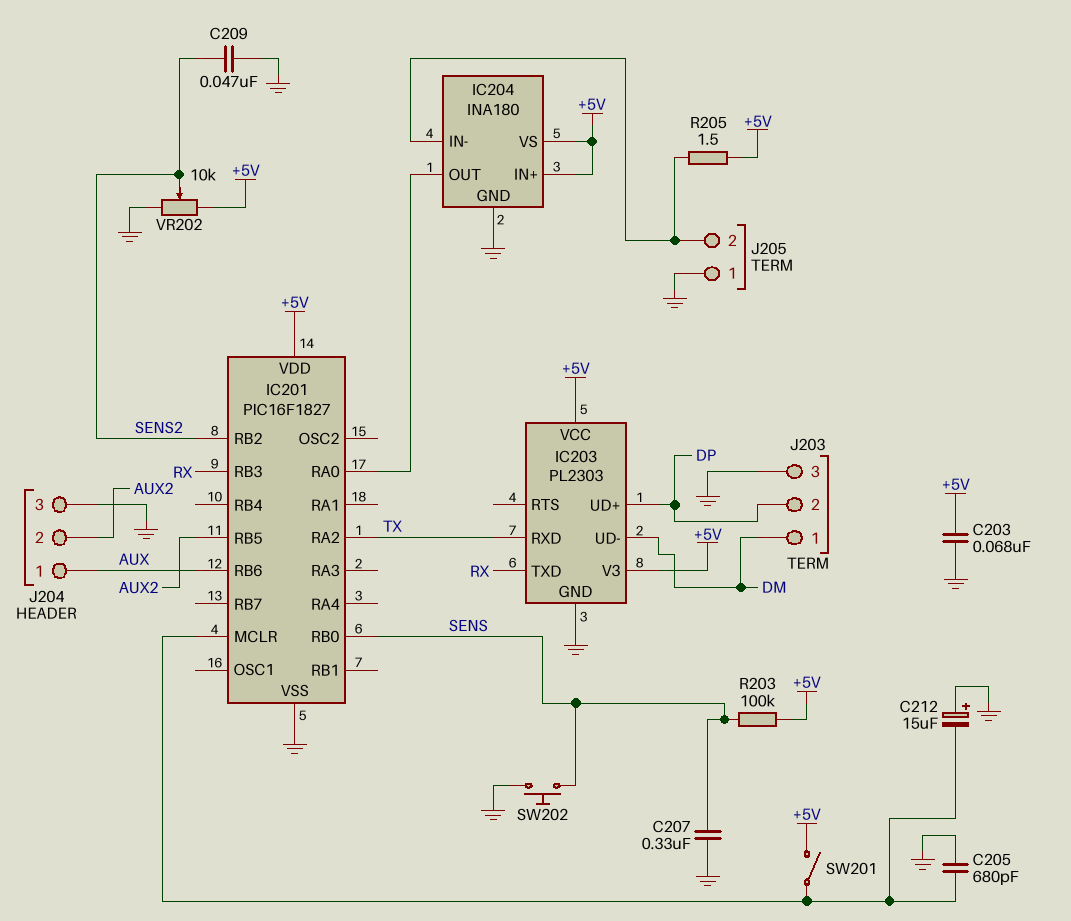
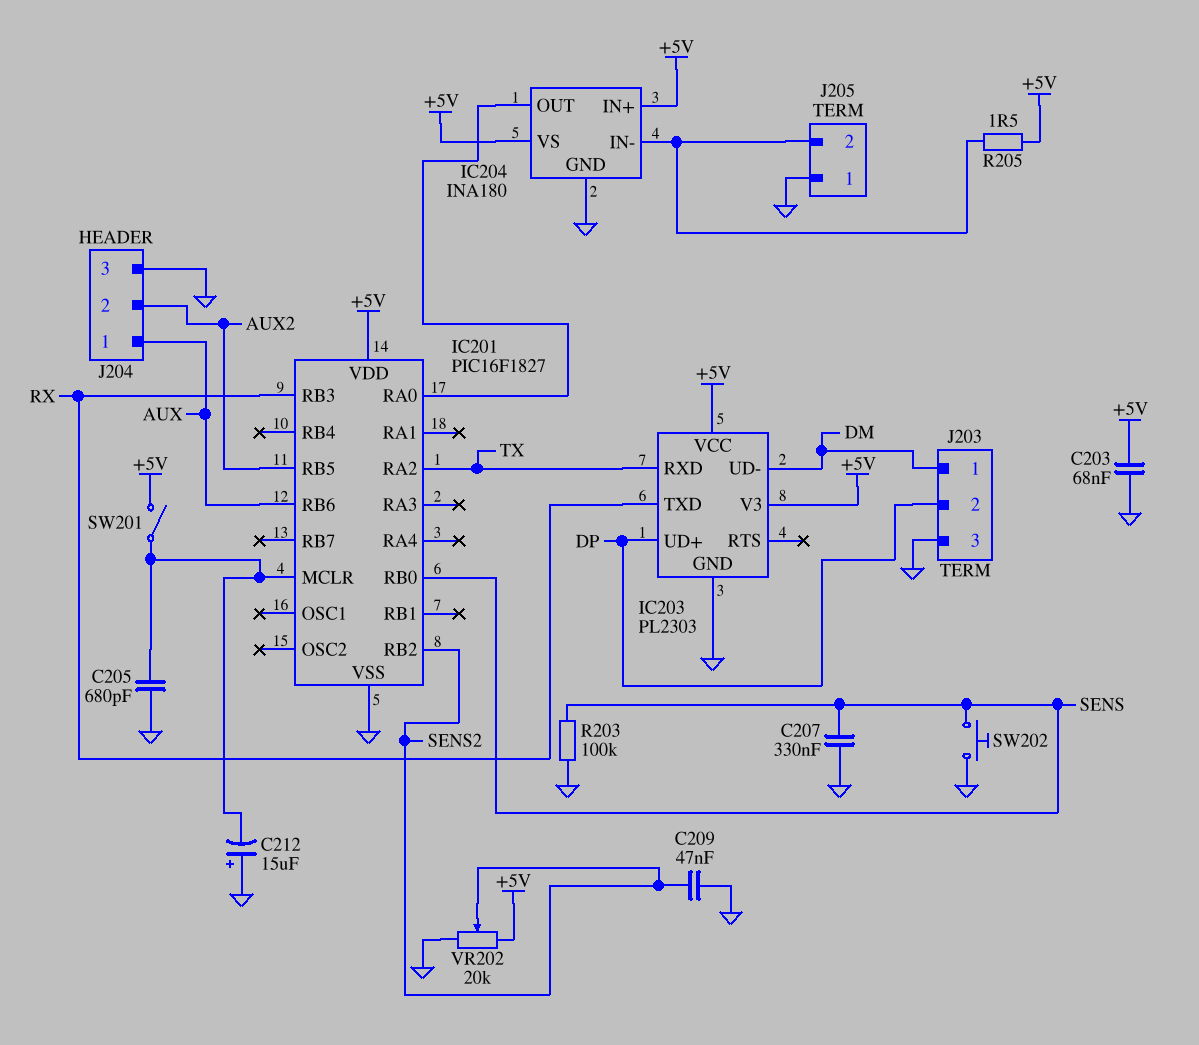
R203: 100k (+5V, SENS) -> 100k (GND, SENS)
VR202: 10k (+5V, GND, wiper SENS2) -> 20k (+5V, GND, wiper SENS2)

